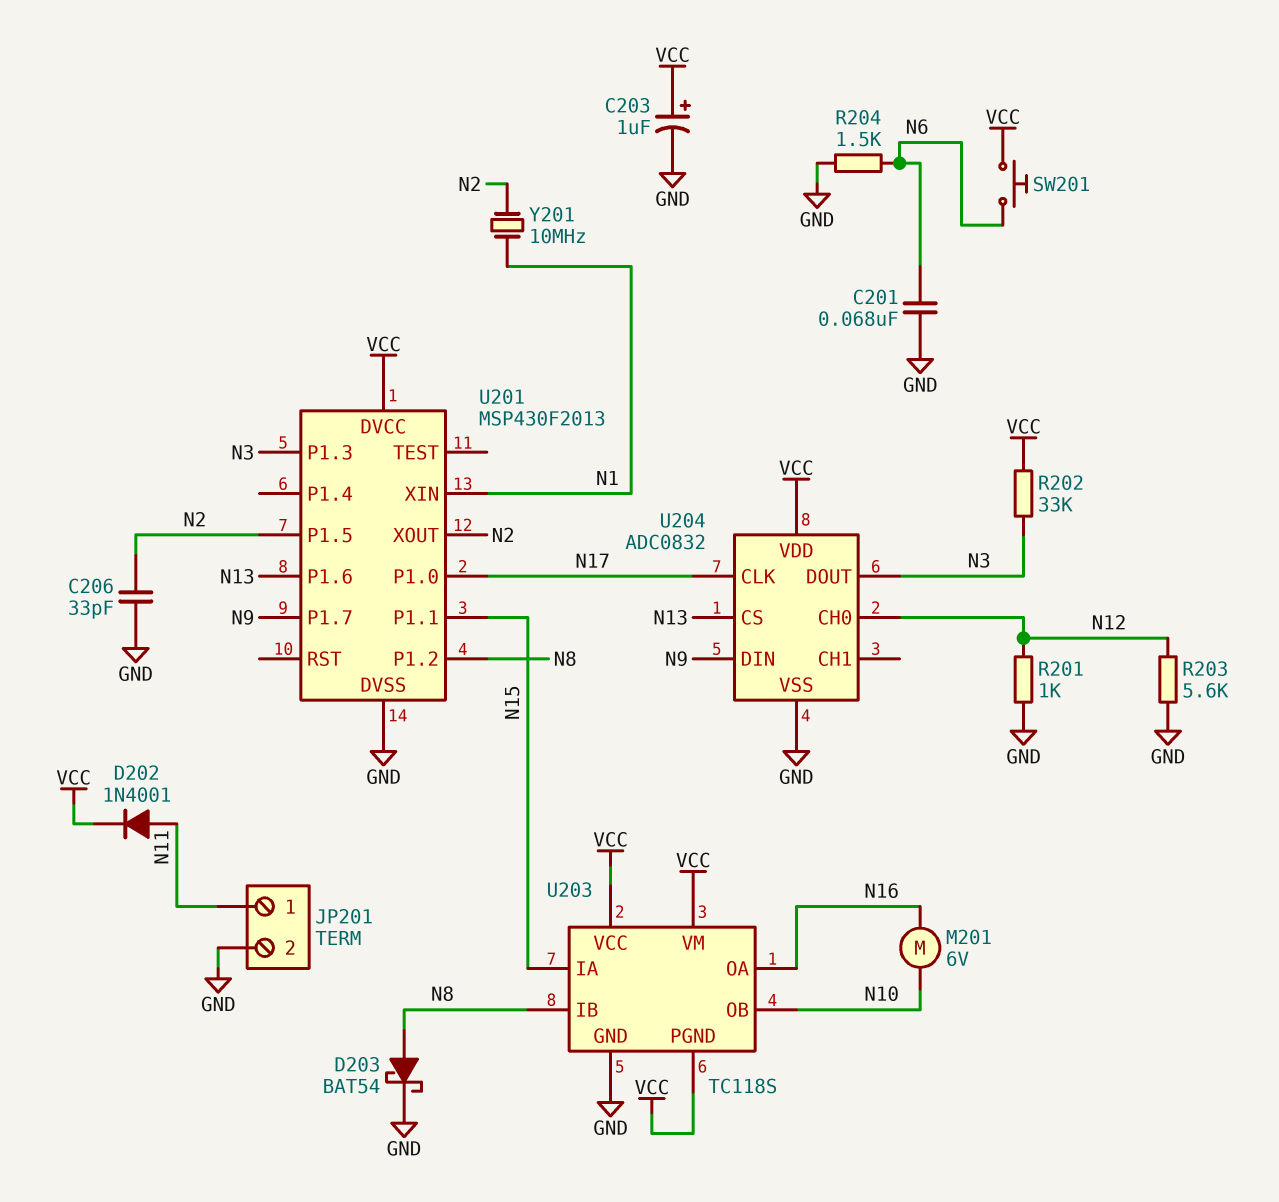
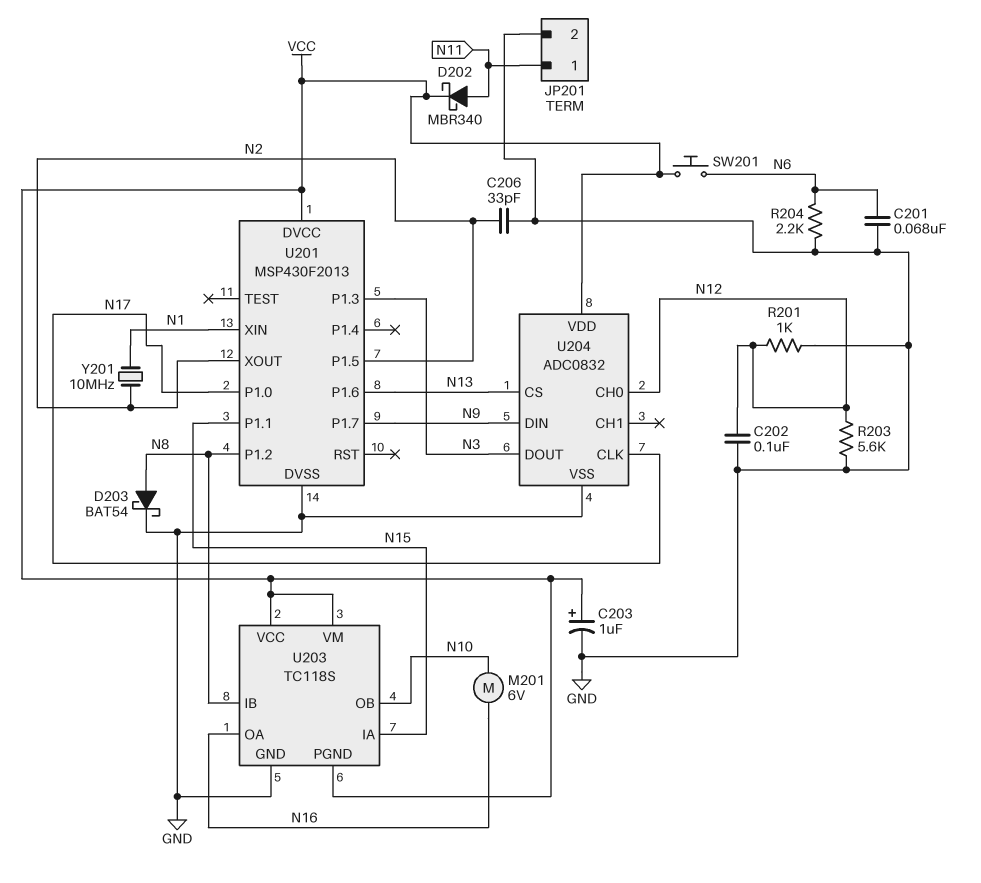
C202: none -> 100nF (GND, N12)
D202: diode 1N4001 (A N11, K VCC) -> schottky MBR340 (A N11, K VCC)
R202: 33k (N3, VCC) -> none
R204: 1.5k (GND, N6) -> 2.2k (GND, N6)

